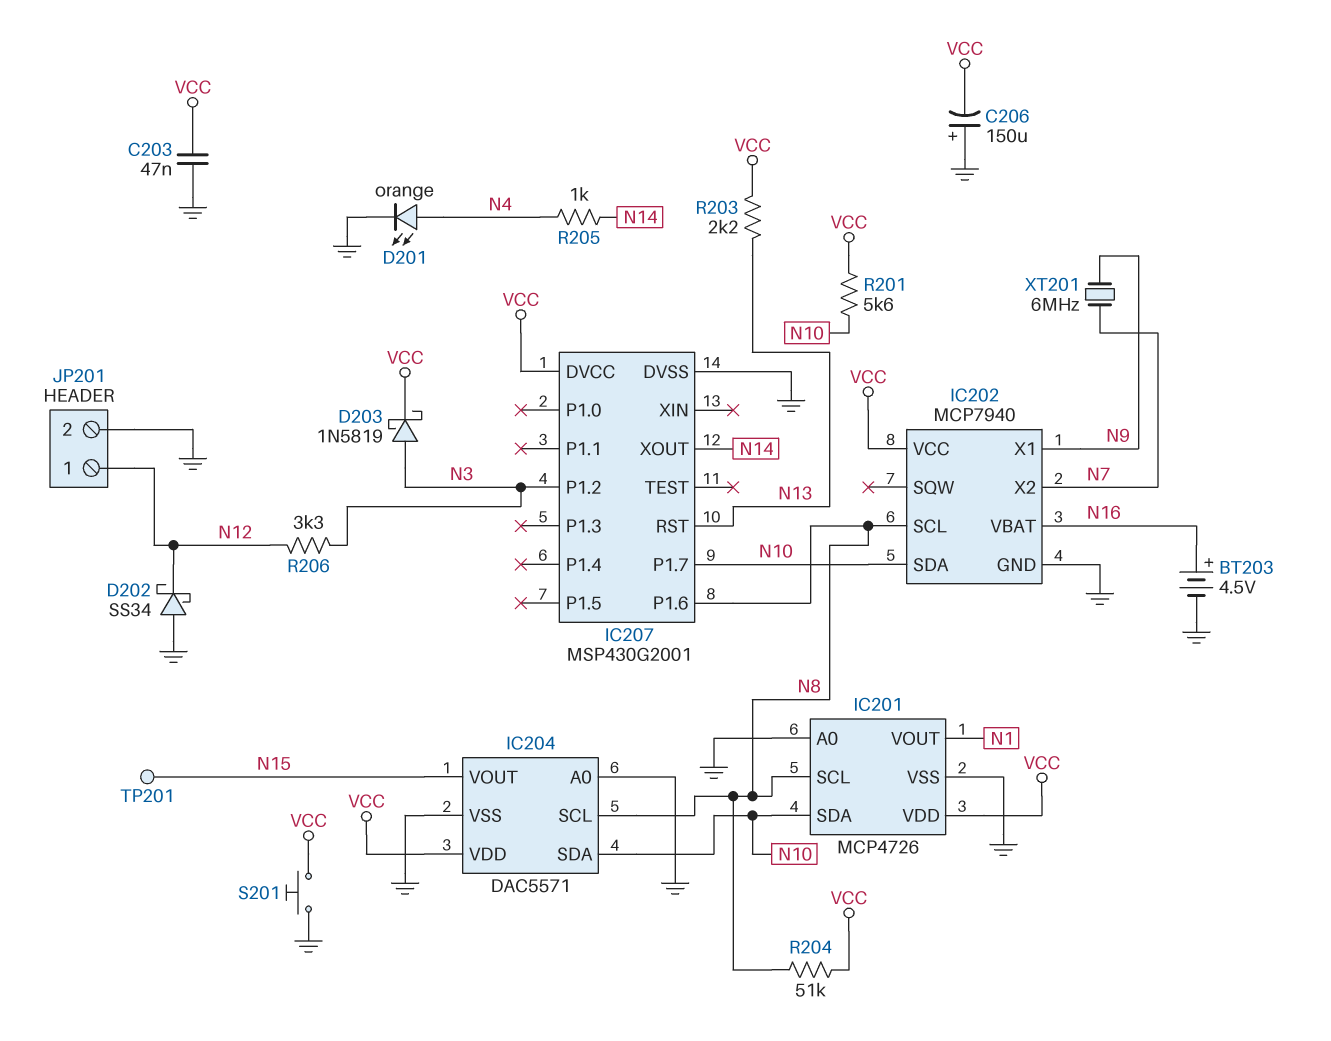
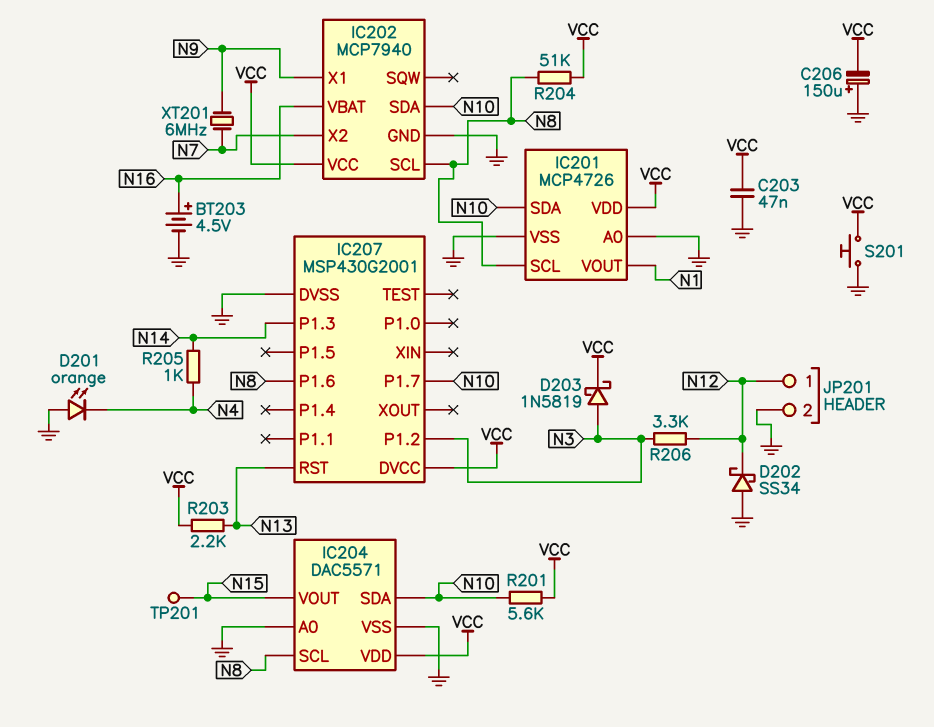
D201: LED orange (A N4, K GND) -> LED orange (A GND, K N4)
IC207 pin P1.3: none -> N14
IC207 pin XOUT: N14 -> none

